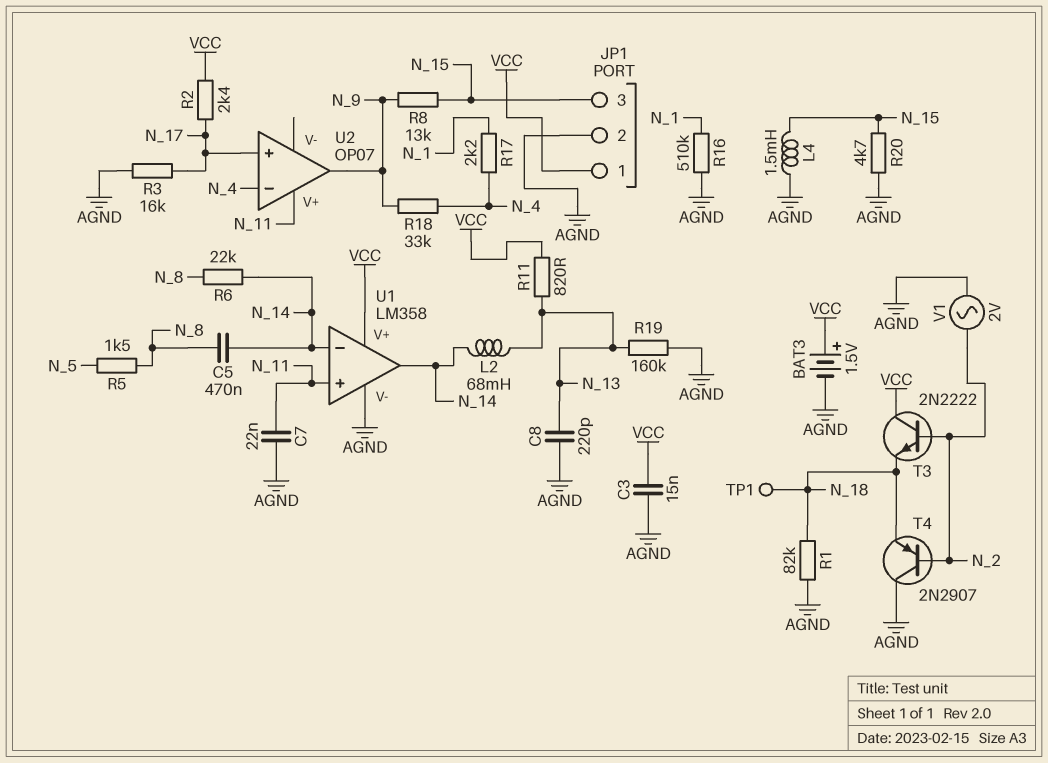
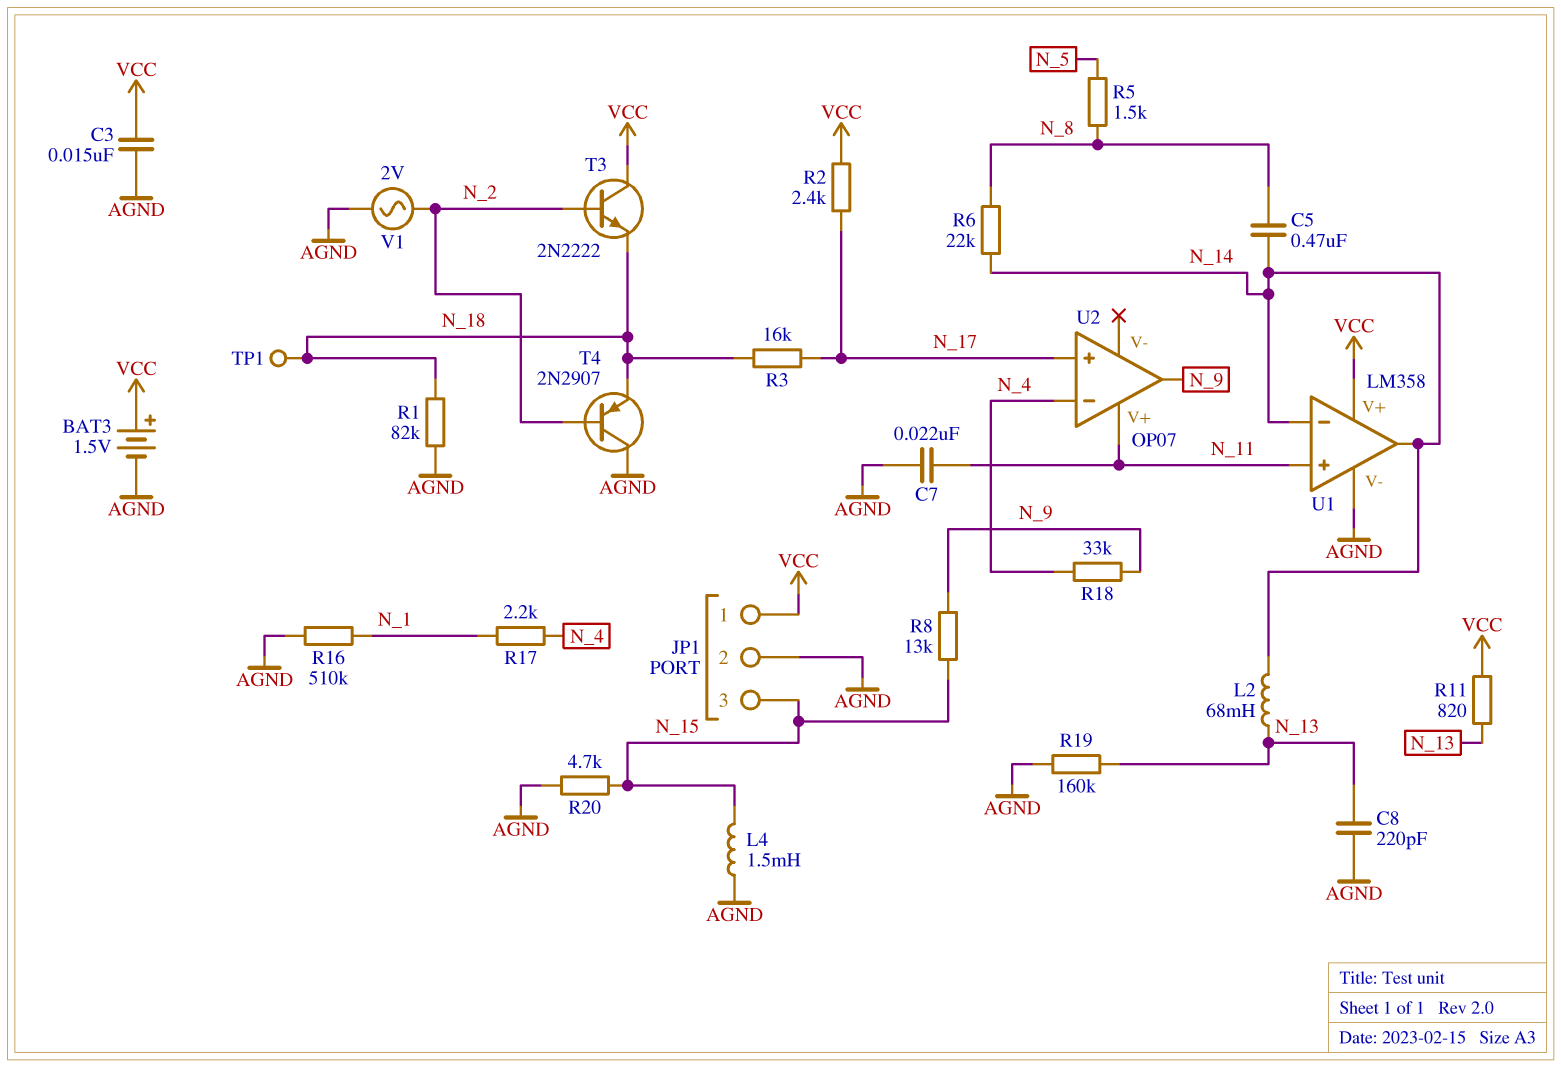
R3: 16k (AGND, N_17) -> 16k (N_17, N_18)

